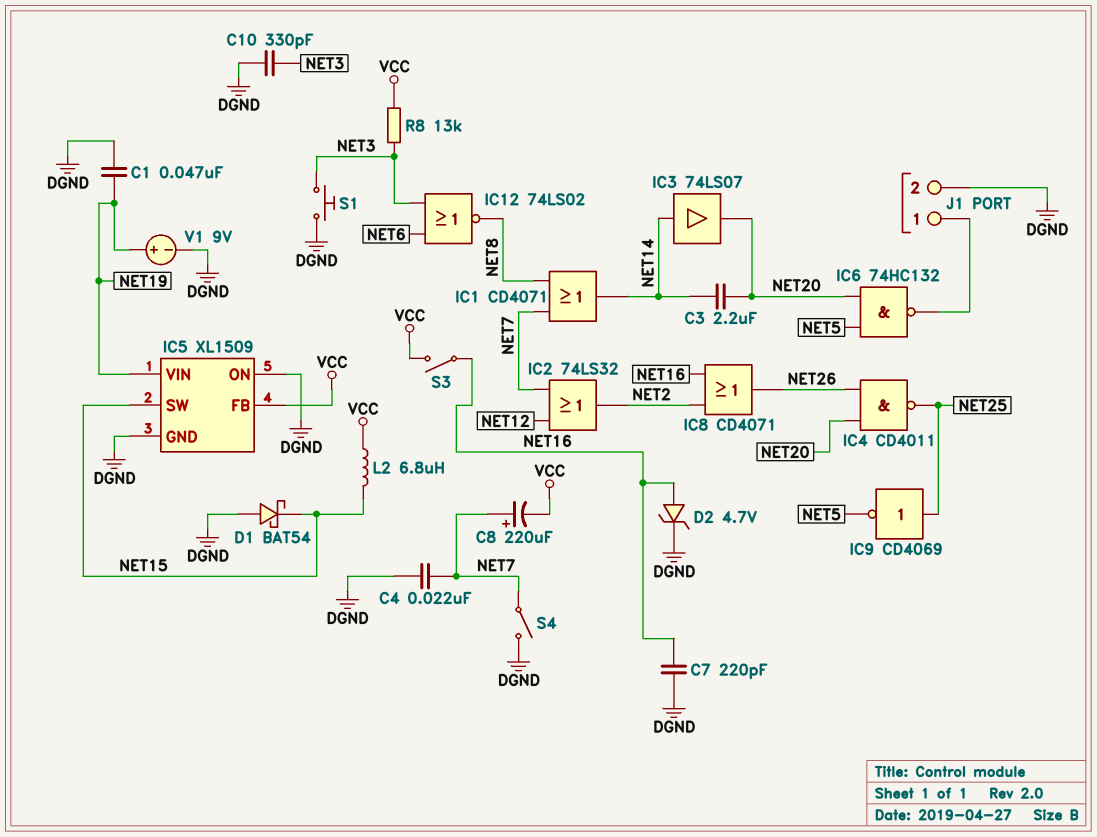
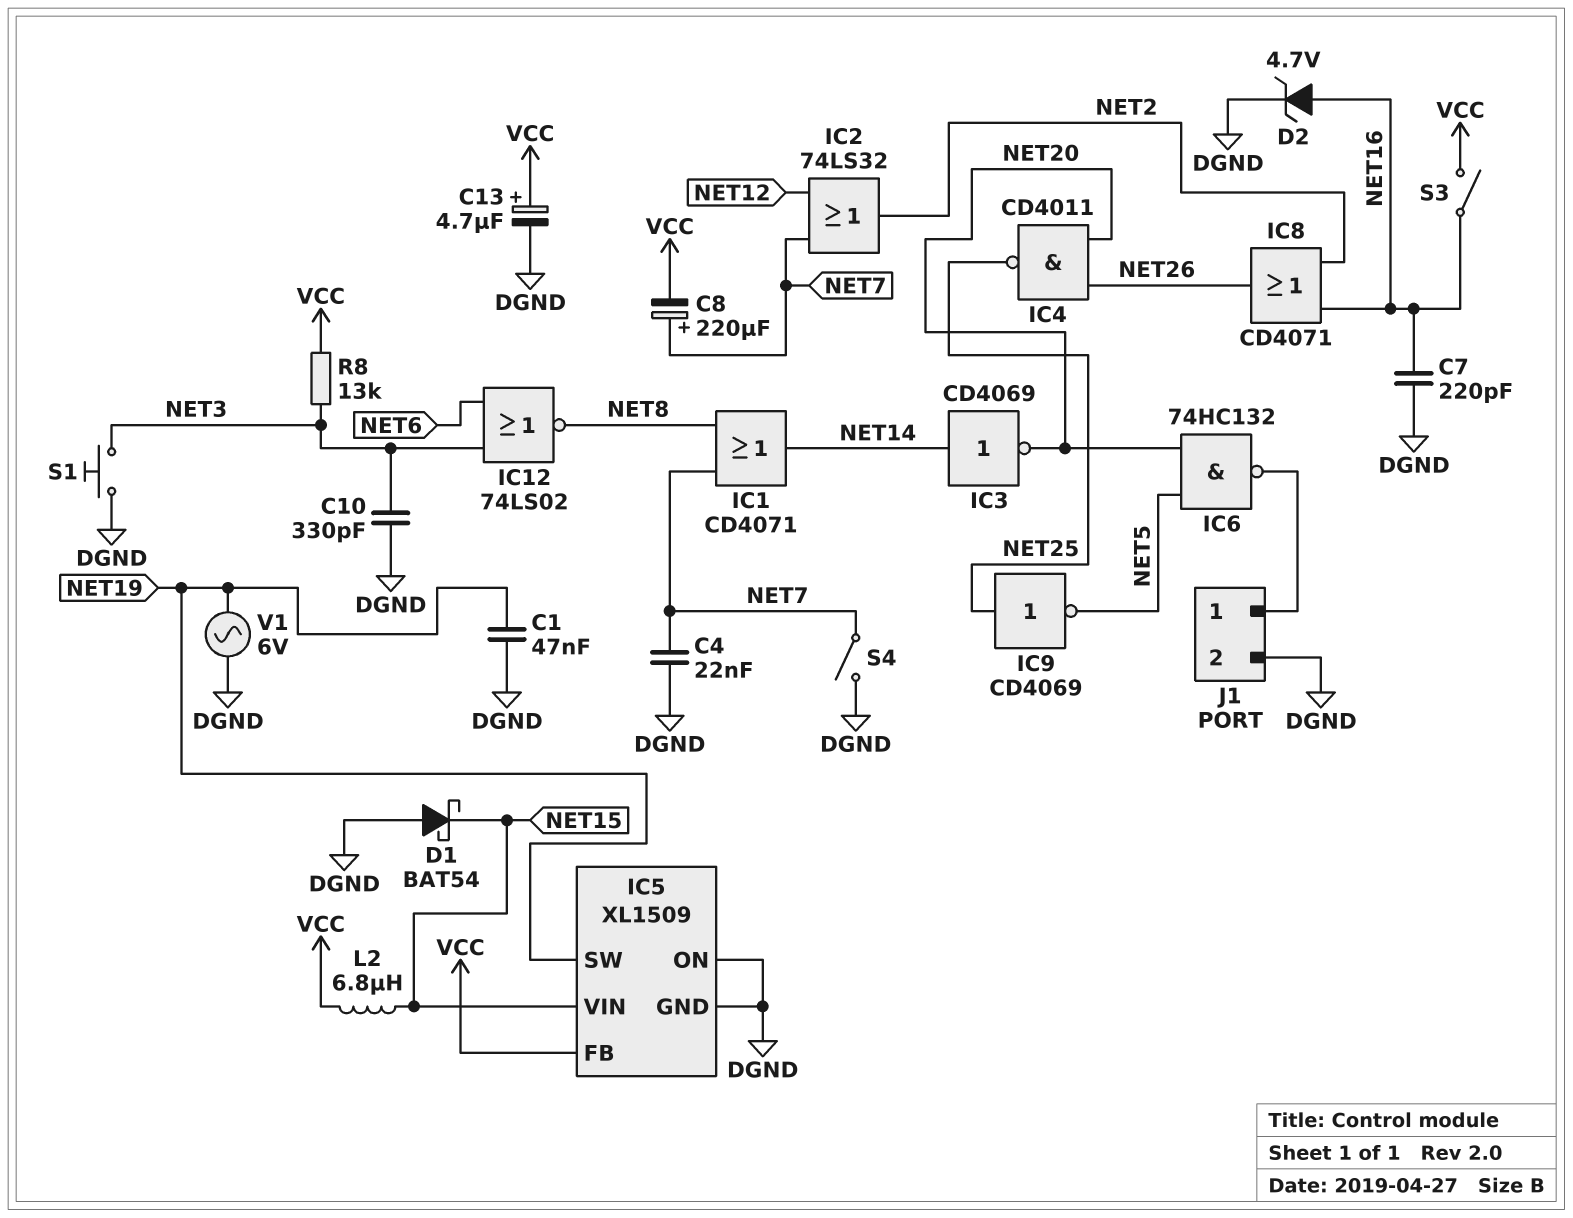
C3: 2.2uF (NET14, NET20) -> none
C13: none -> 4.7uF (plus VCC, minus DGND)
IC3: buffer 74LS07 (in NET14, out NET20) -> NOT CD4069 (in NET14, out NET20)
IC5 pin SW: NET15 -> NET19
IC5 pin VIN: NET19 -> NET15
V1: 9V (plus NET19, minus DGND) -> AC 6V (DGND, NET19)

